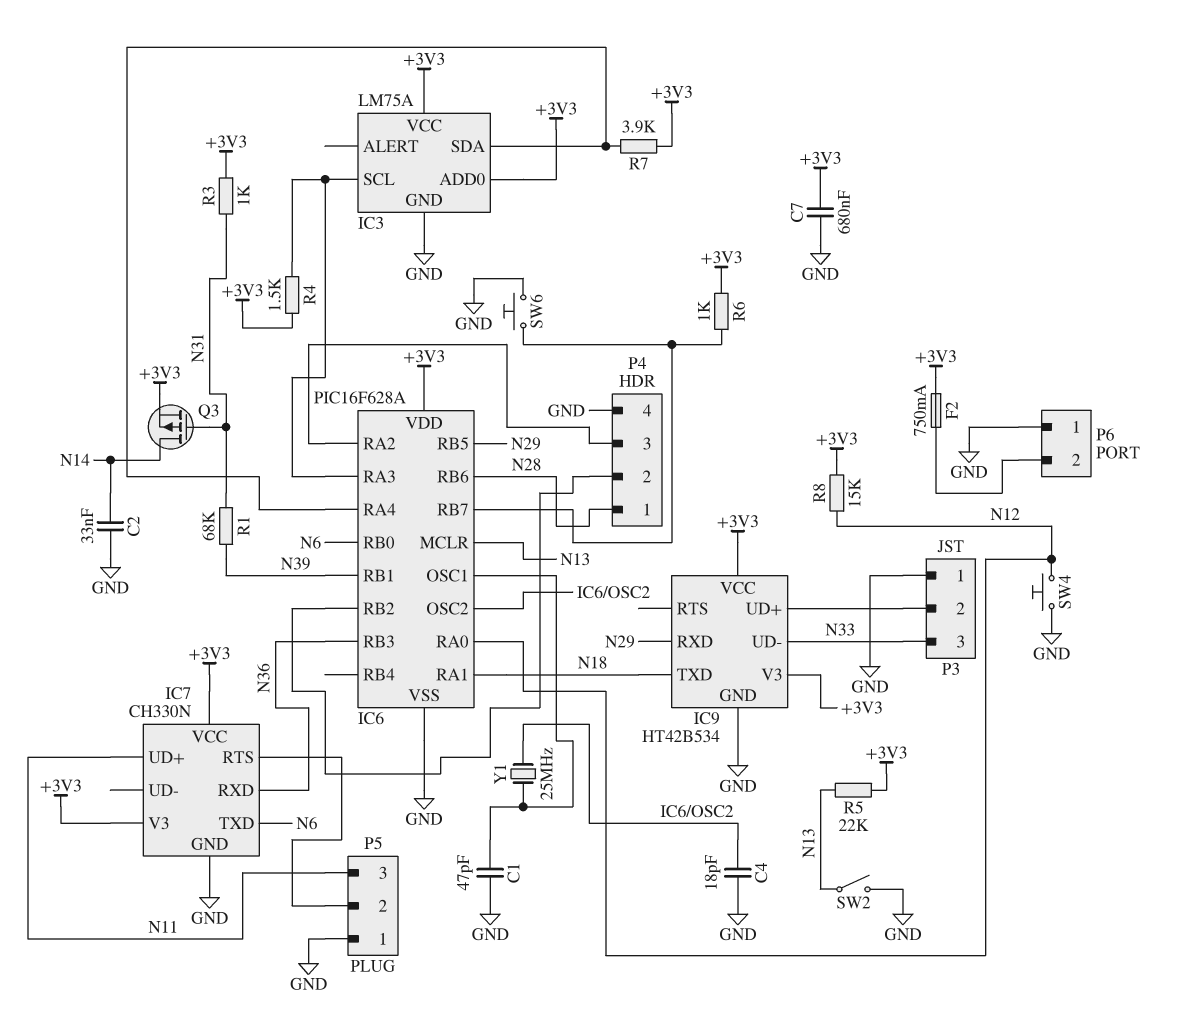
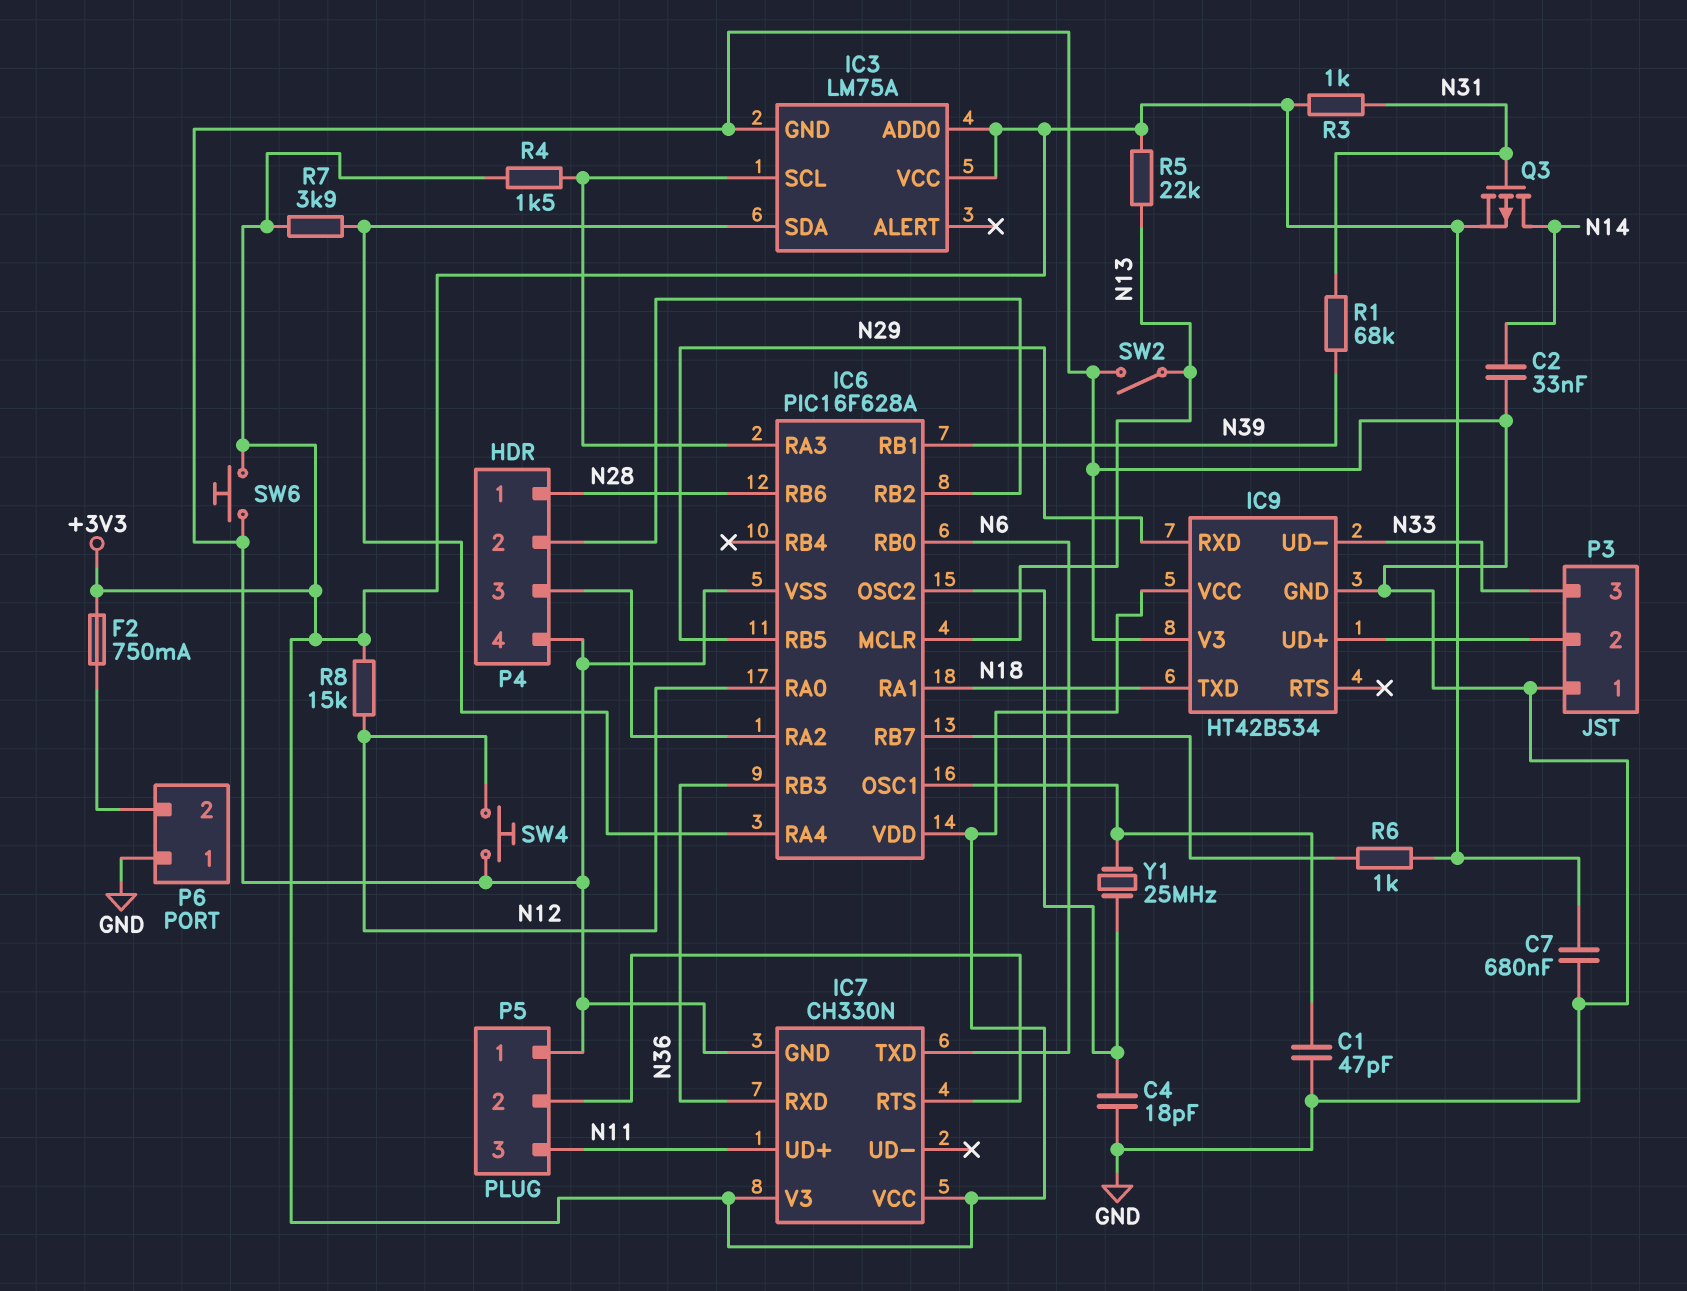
IC9 pin V3: +3V3 -> GND
SW6: button (GND, IC6/RB7) -> button (+3V3, GND)

